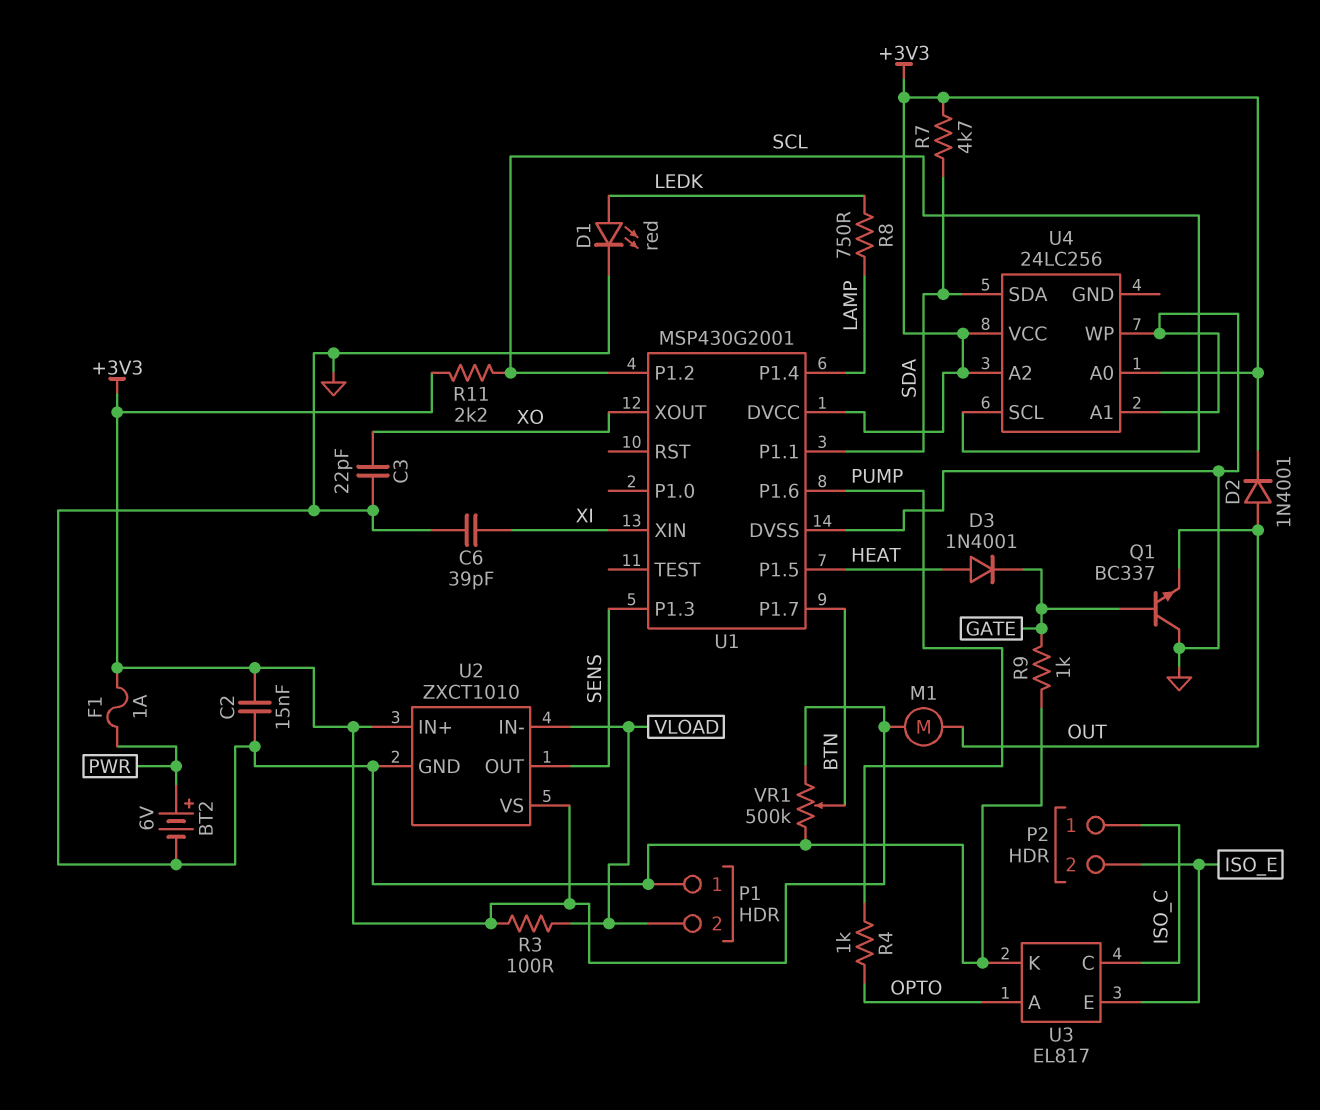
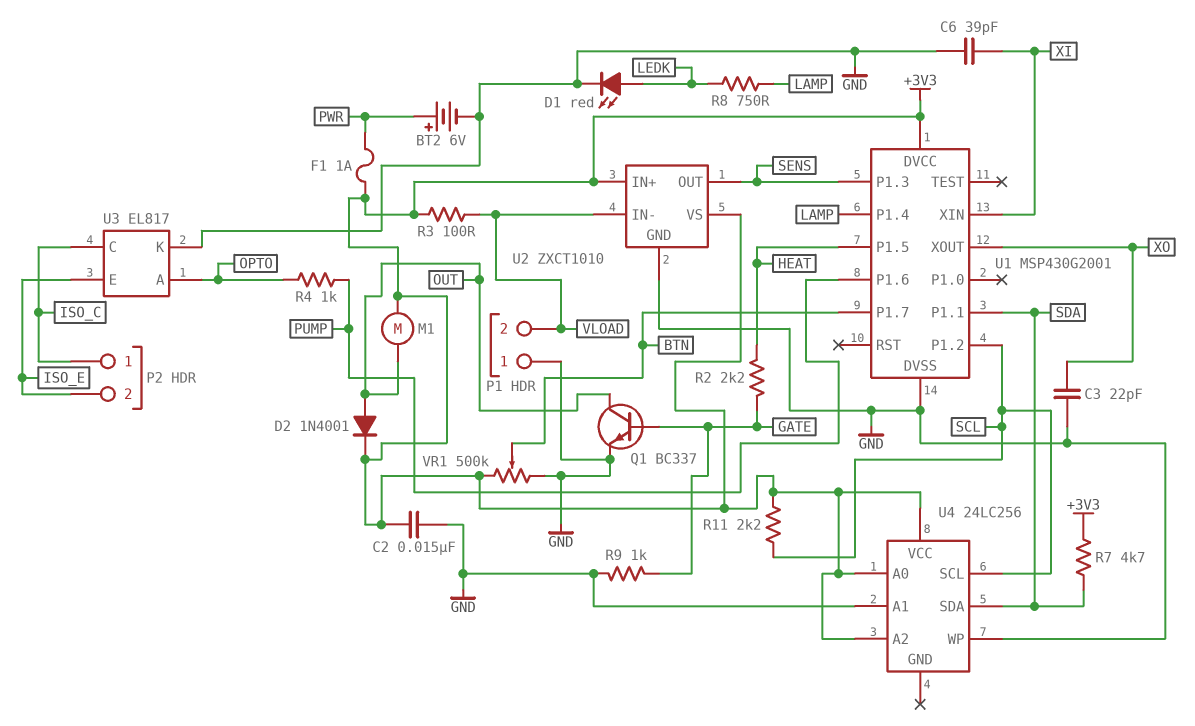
D3: diode 1N4001 (A HEAT, K GATE) -> none
Q1: NPN BC337 (B GATE, C GND, E OUT) -> NPN BC337 (B GATE, C OUT, E GND)
R2: none -> 2.2k (GATE, HEAT)

